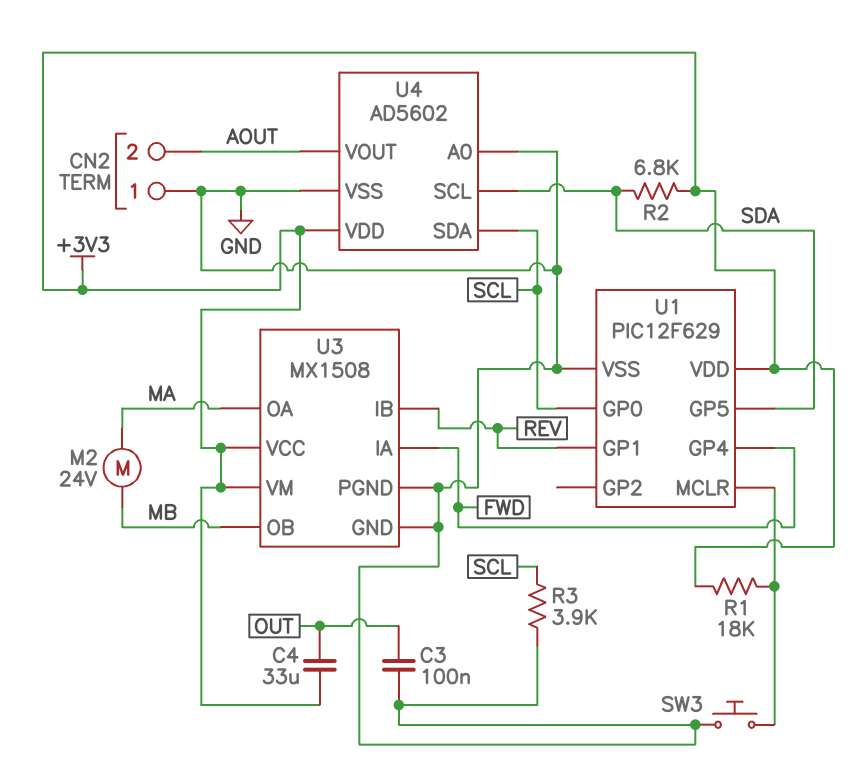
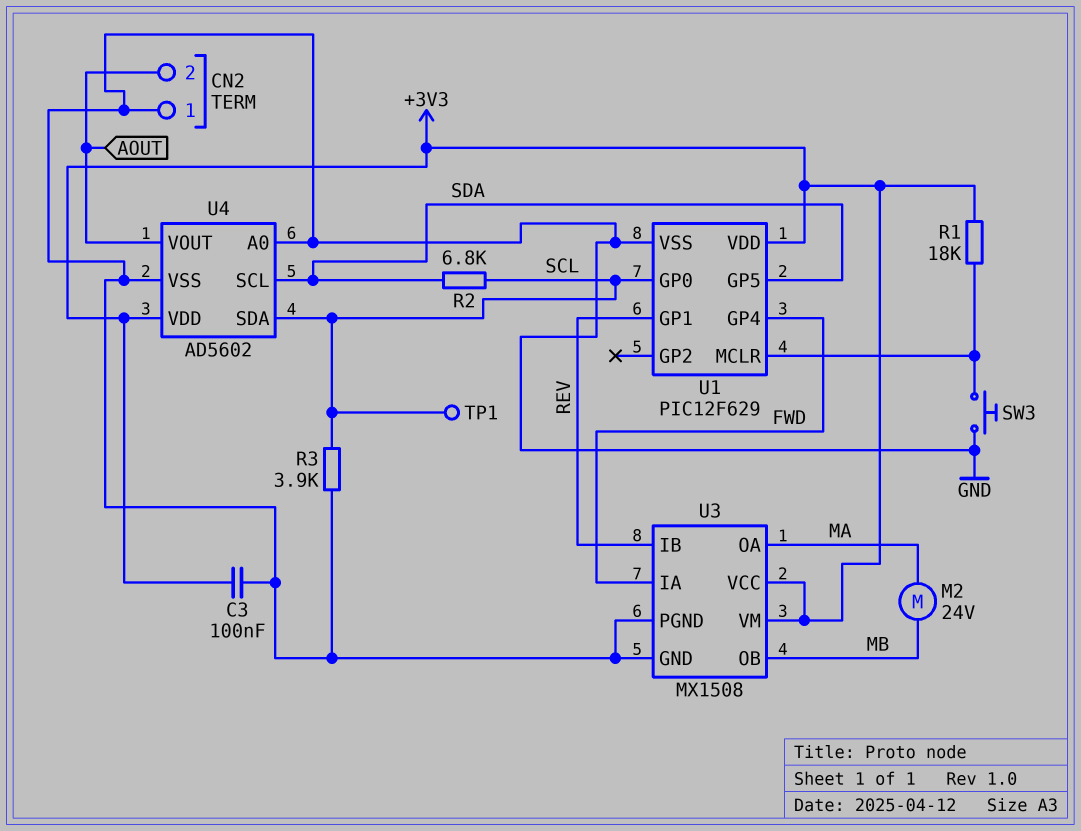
C3: 100nF (GND, OUT) -> 100nF (+3V3, GND)
C4: 33uF (+3V3, OUT) -> none
R2: 6.8k (+3V3, SDA) -> 6.8k (SCL, SDA)
TP1: none -> test point (SCL)

